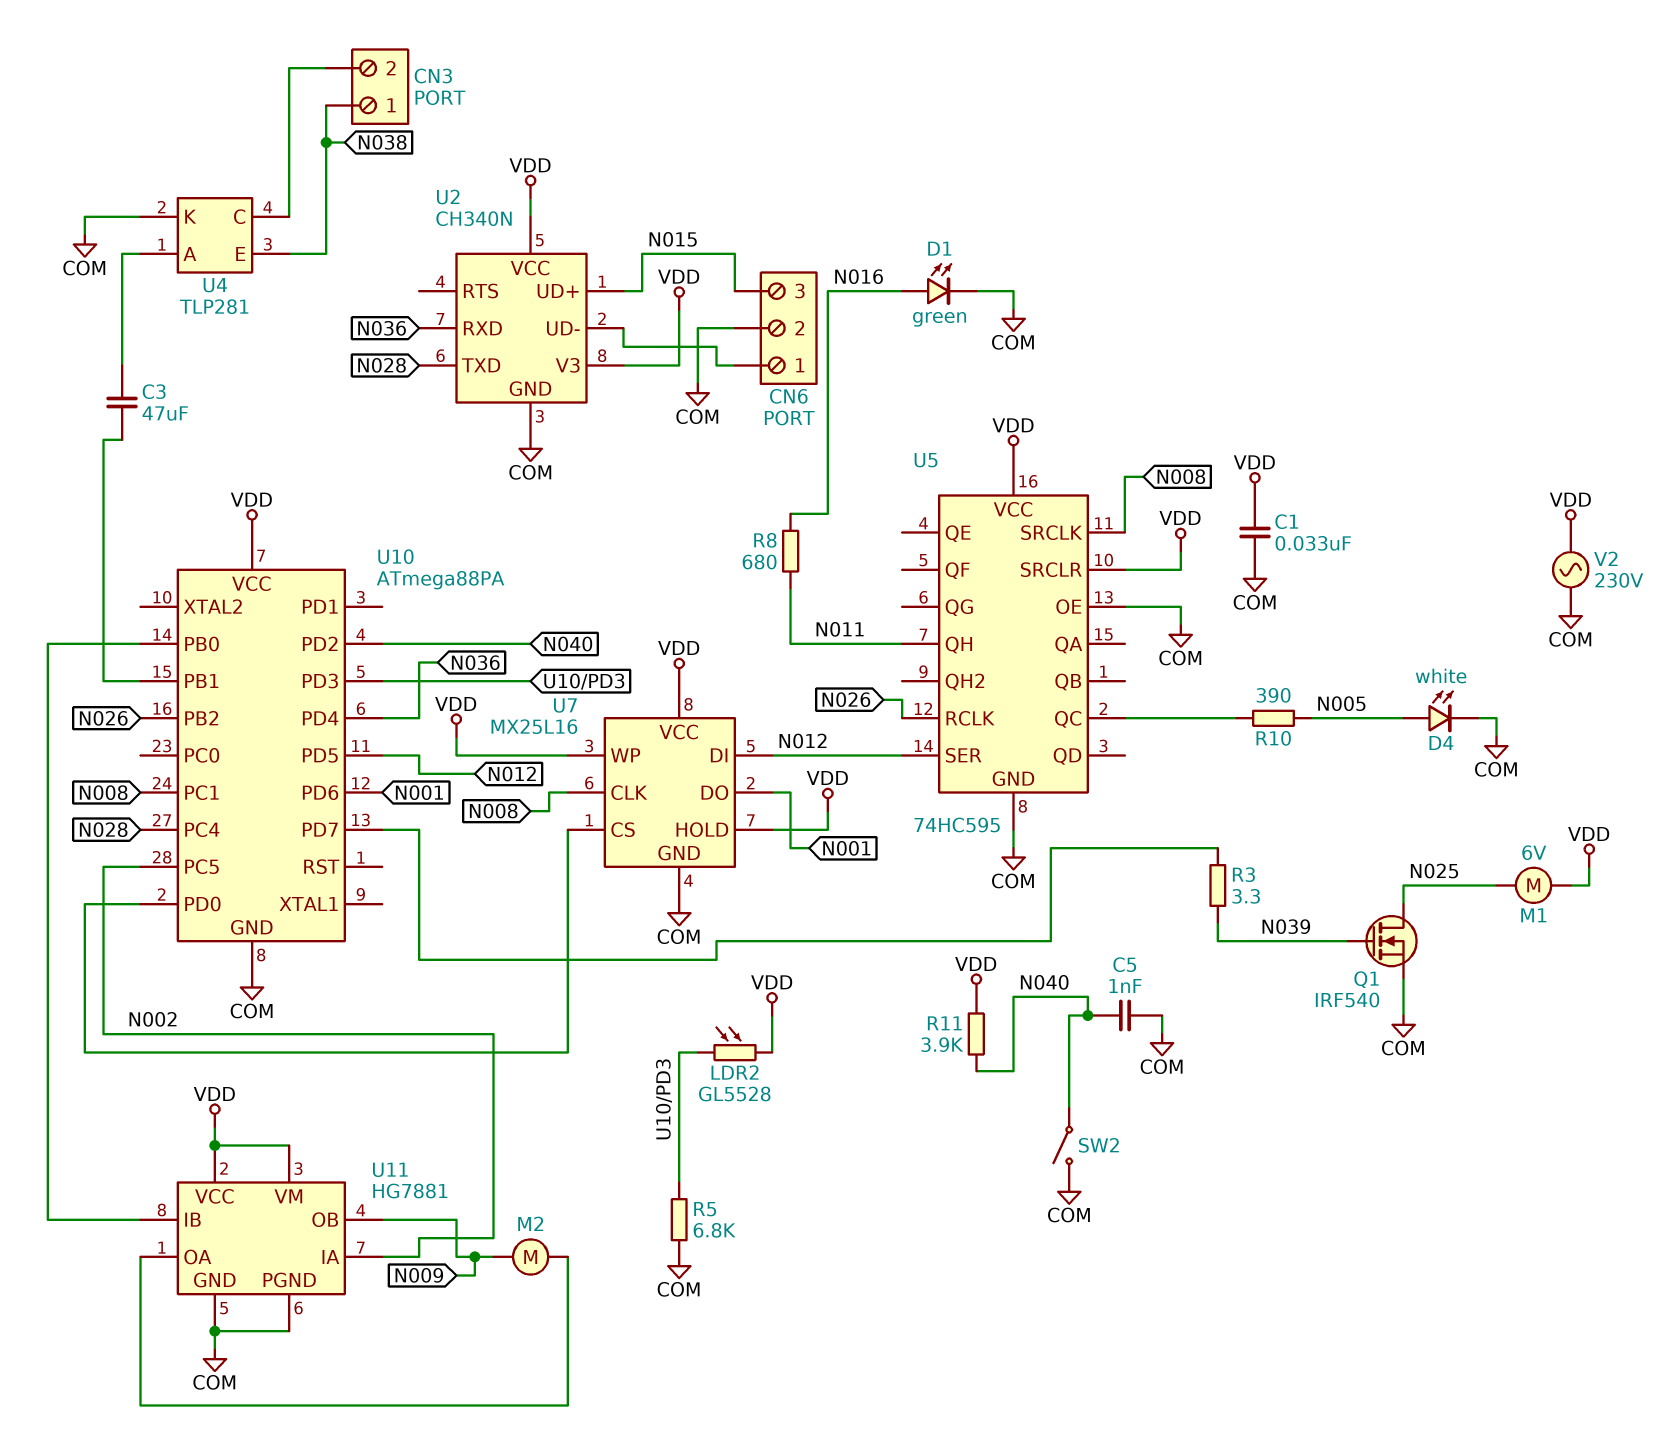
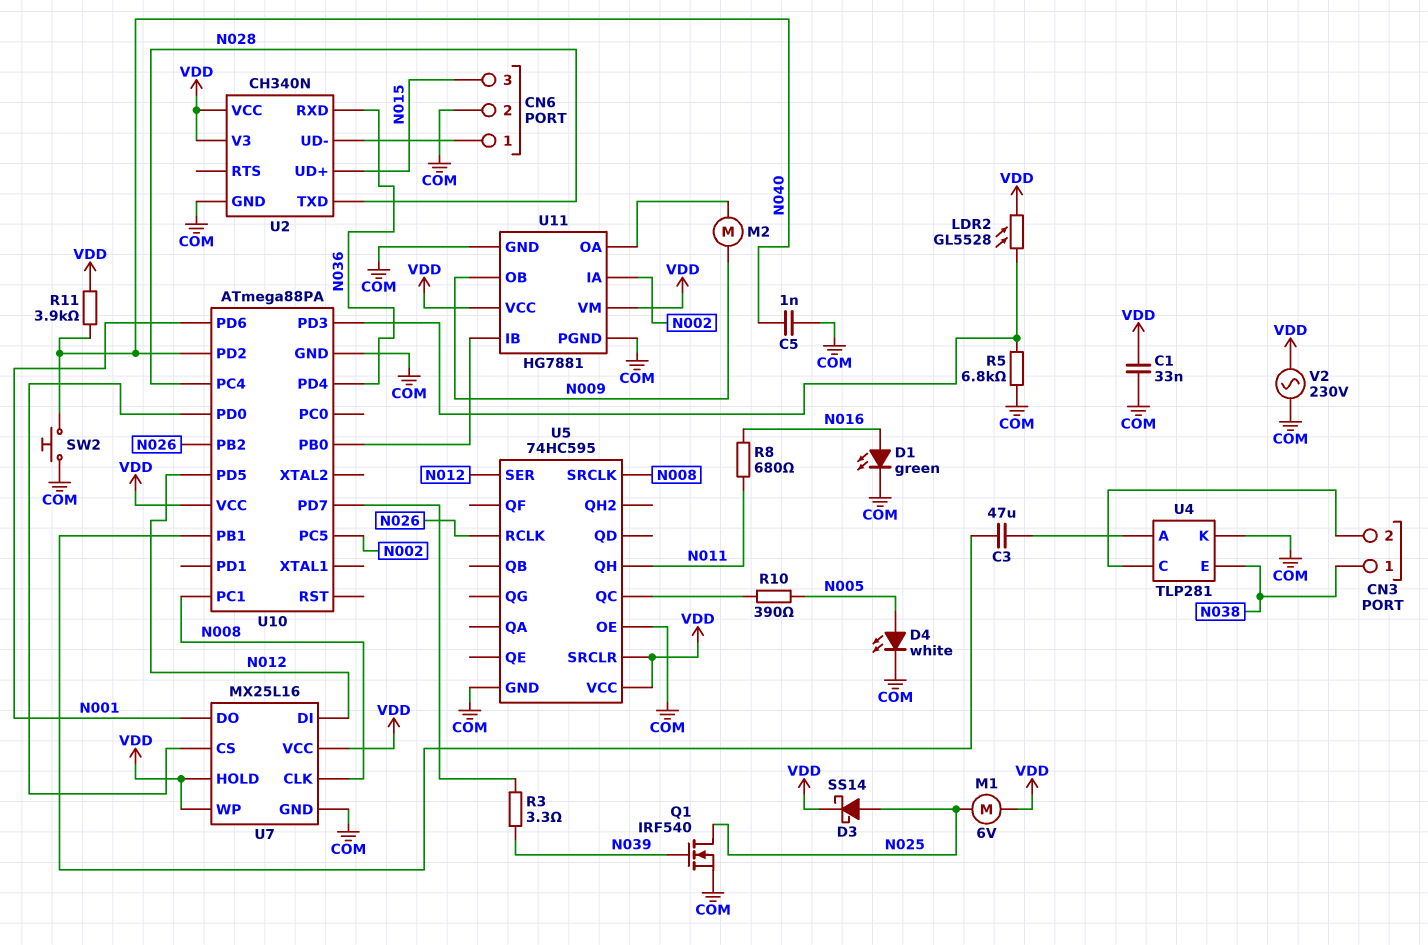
D3: none -> schottky SS14 (A N025, K VDD)
SW2: switch (COM, N040) -> button (COM, N040)

